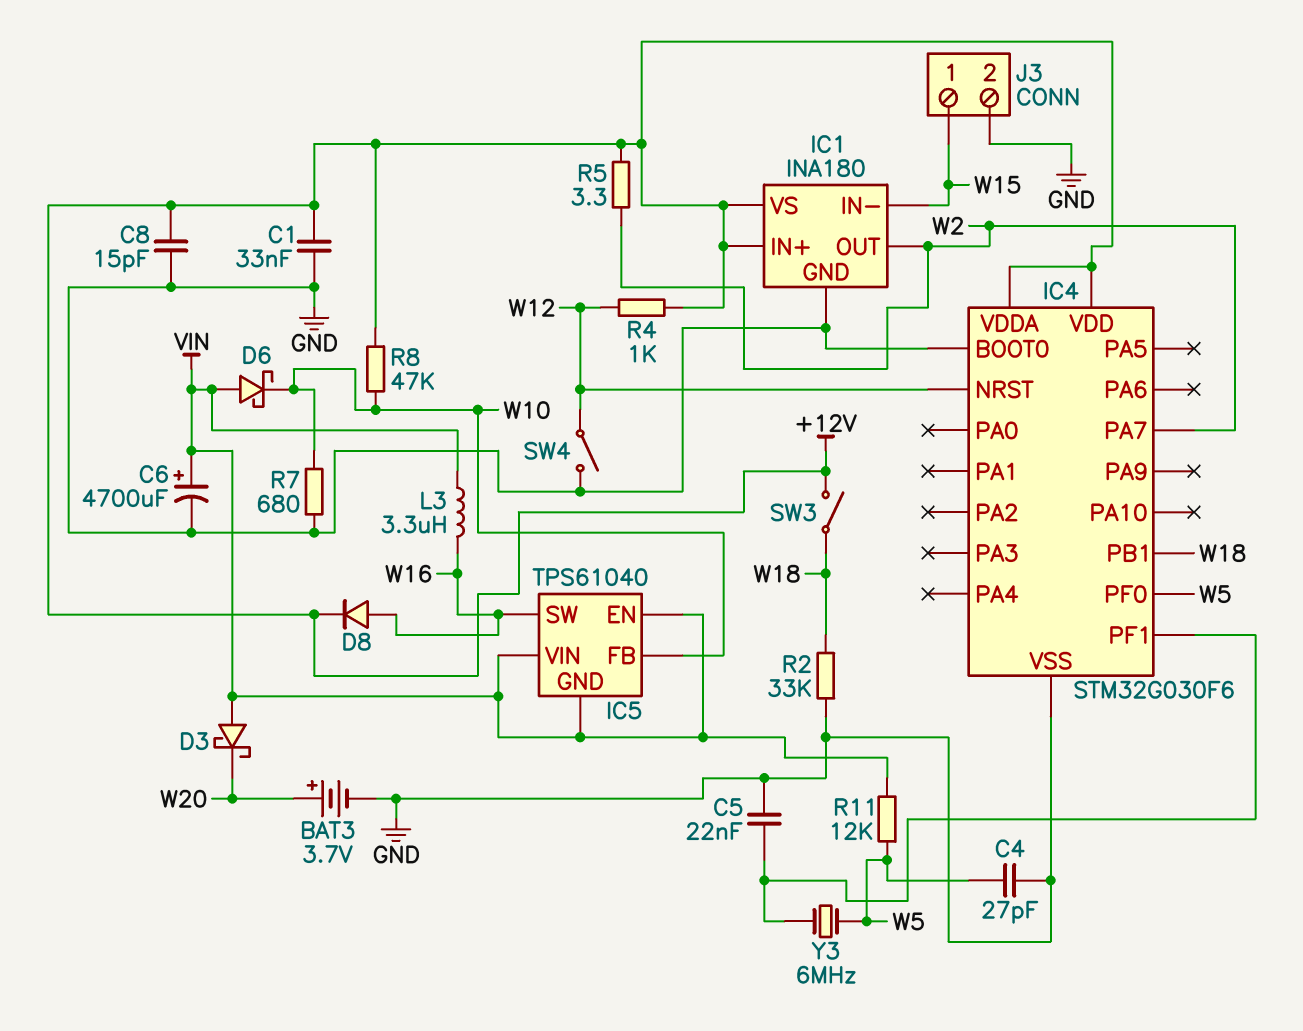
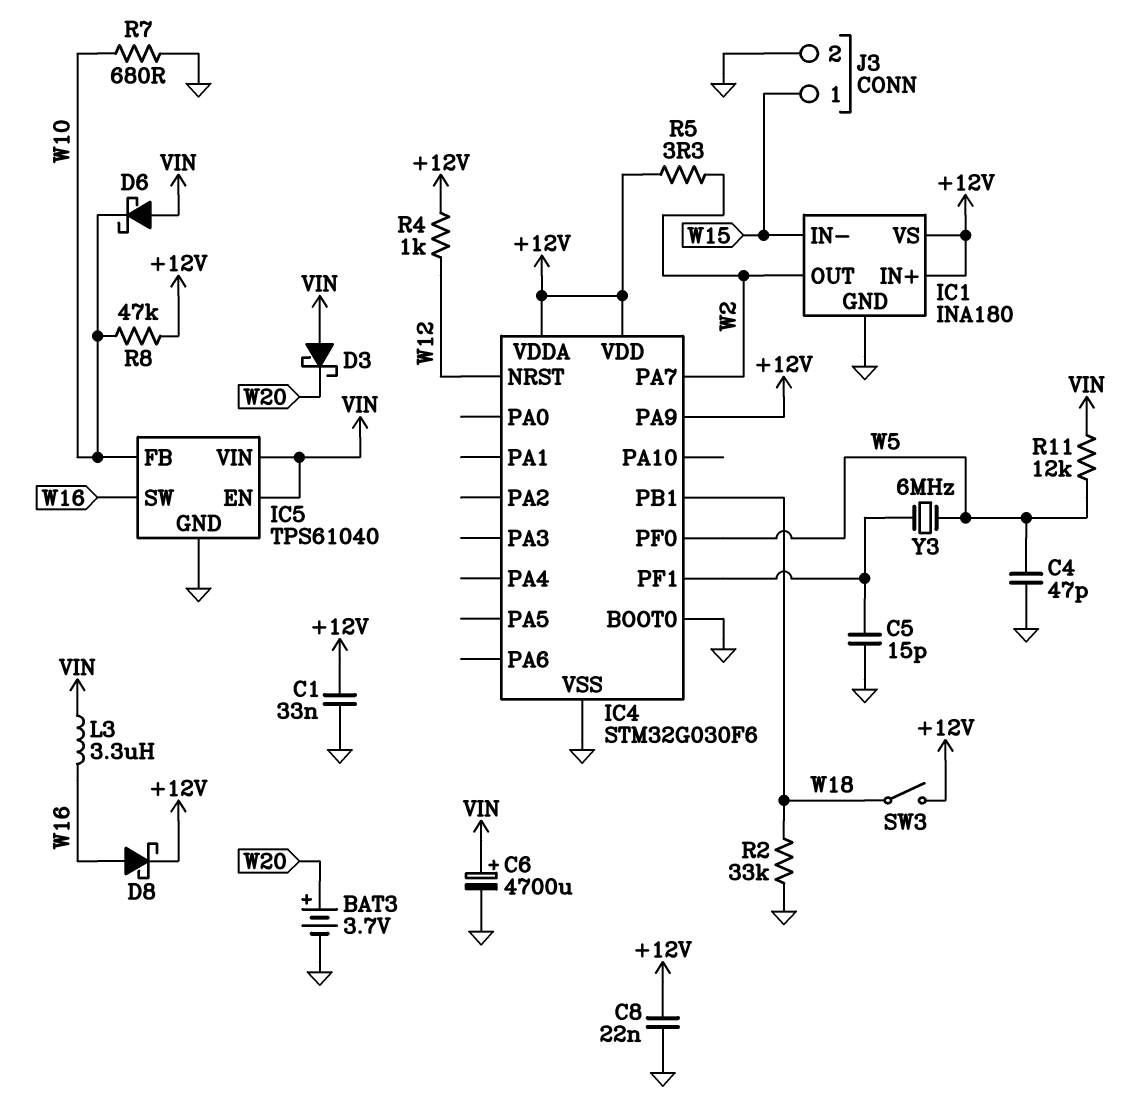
C4: 27pF (GND, W5) -> 47pF (GND, W5)
C5: 22nF (GND, IC4/PF1) -> 15pF (GND, IC4/PF1)
C8: 15pF (+12V, GND) -> 22nF (+12V, GND)
D8: diode (A W16, K +12V) -> schottky (A W16, K +12V)
IC4 pin PA9: none -> +12V
IC5 pin GND: VIN -> GND
SW4: switch (GND, W12) -> none

